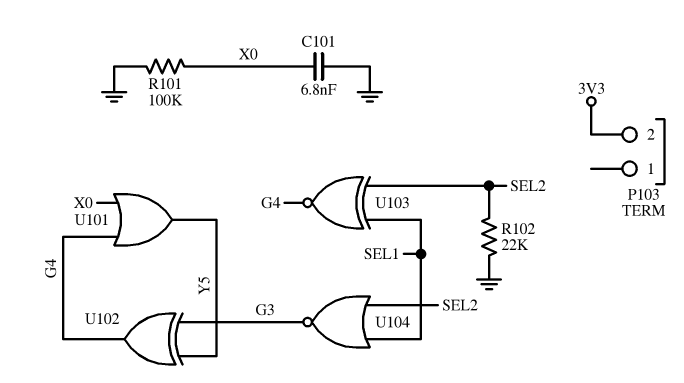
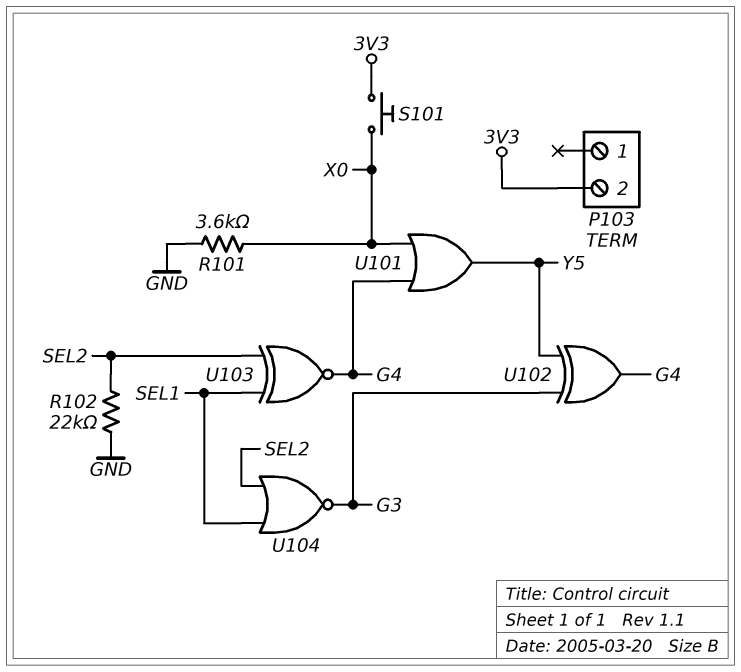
C101: 6.8nF (GND, X0) -> none
R101: 100k (GND, X0) -> 3.6k (GND, X0)
S101: none -> button (3V3, X0)

